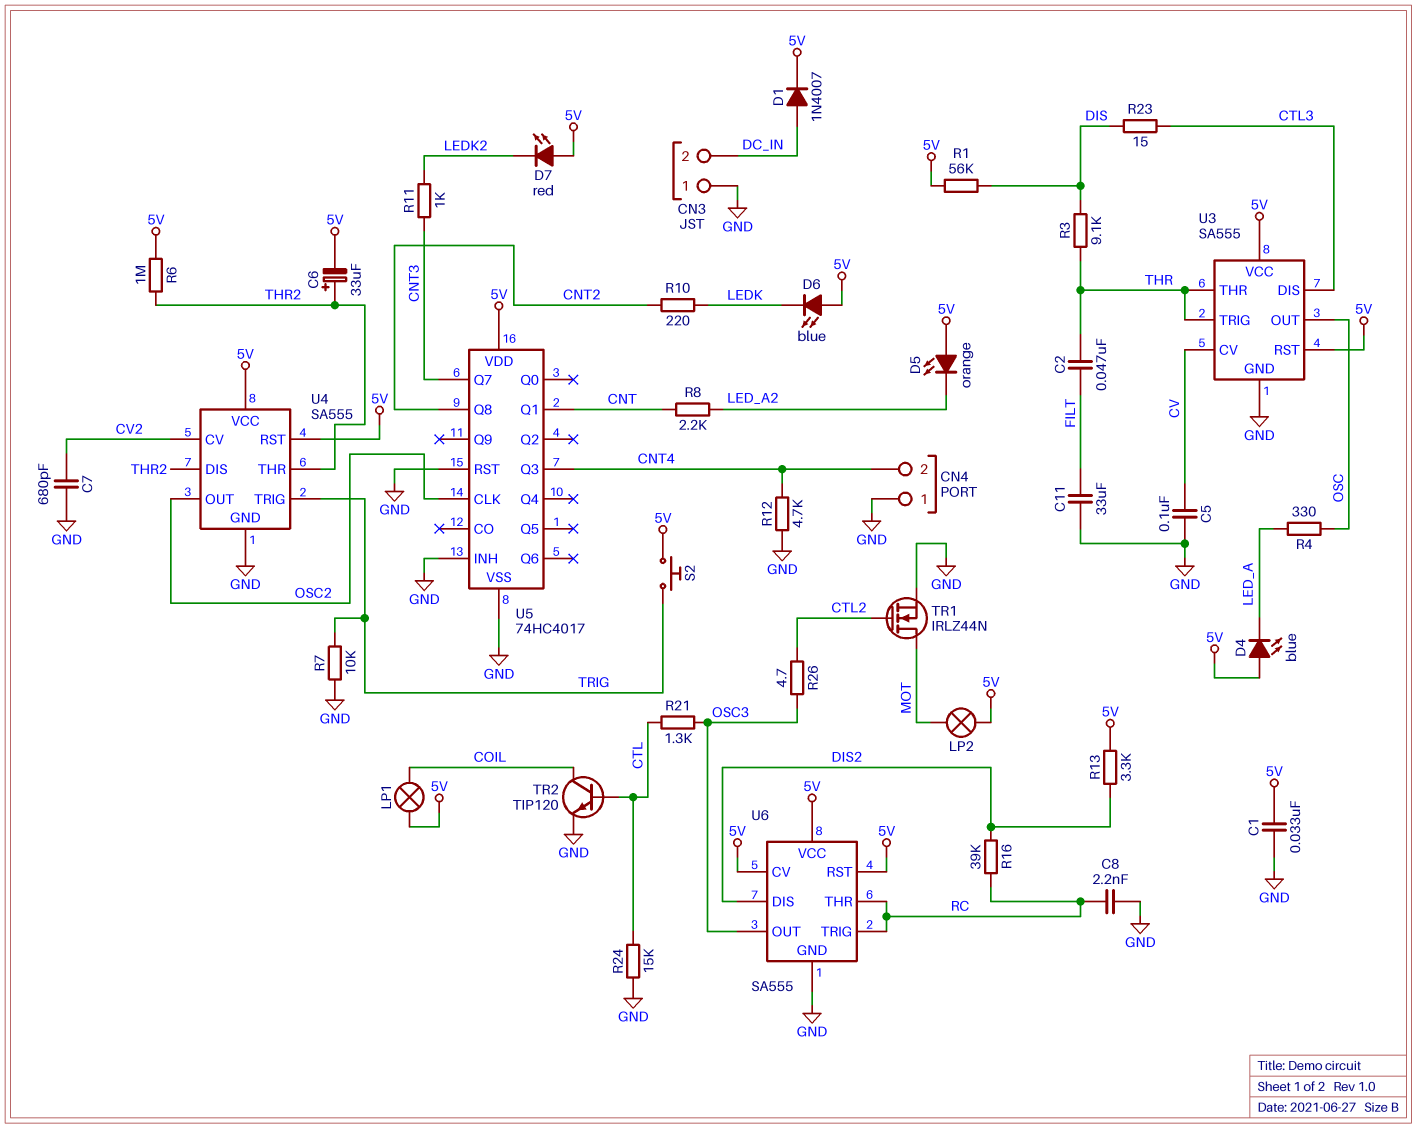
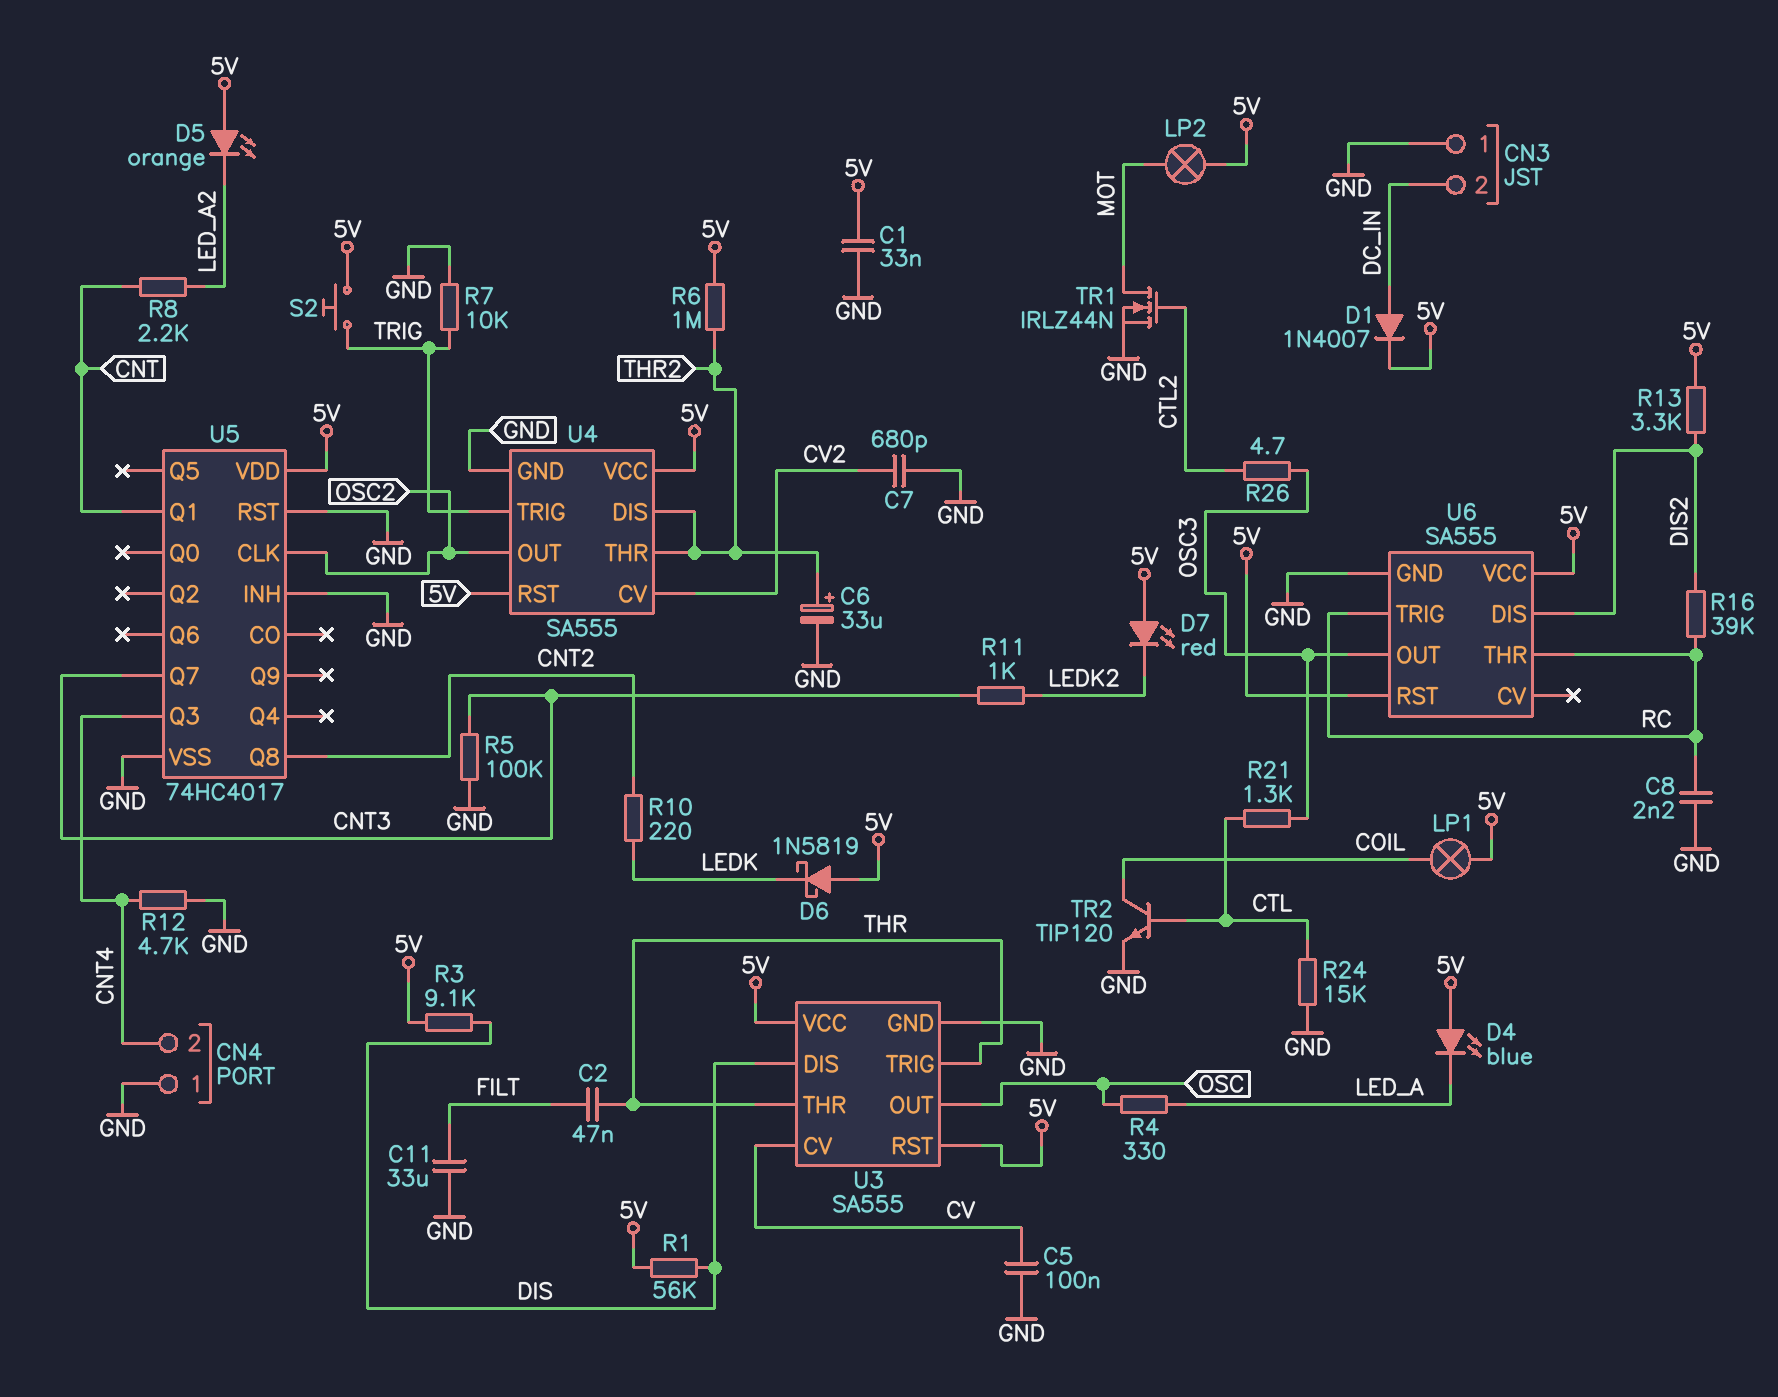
C6: 33uF (plus THR2, minus 5V) -> 33uF (plus THR2, minus GND)
D6: LED blue (A 5V, K LEDK) -> schottky 1N5819 (A 5V, K LEDK)
R3: 9.1k (DIS, THR) -> 9.1k (5V, DIS)
R5: none -> 100k (CNT3, GND)
R23: 15 (CTL3, DIS) -> none
U3 pin DIS: CTL3 -> DIS
U6 pin CV: 5V -> none

